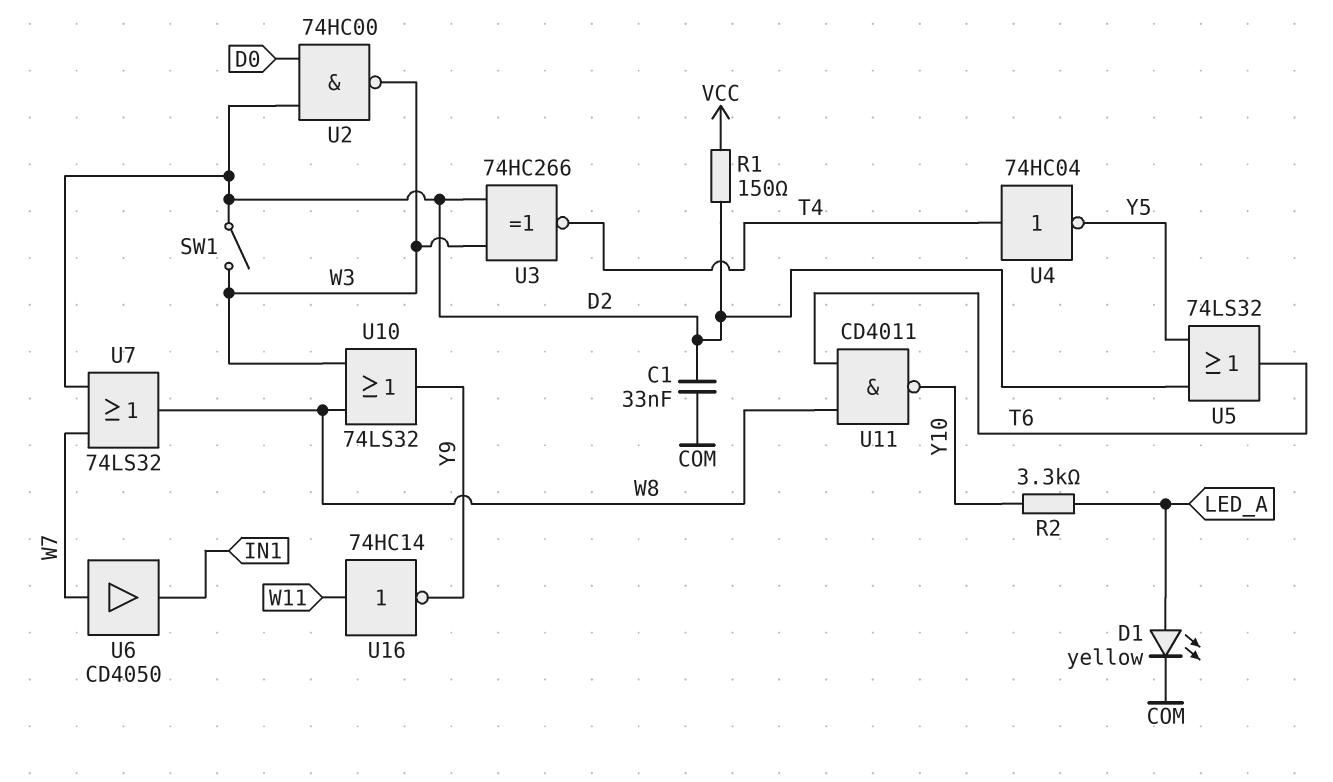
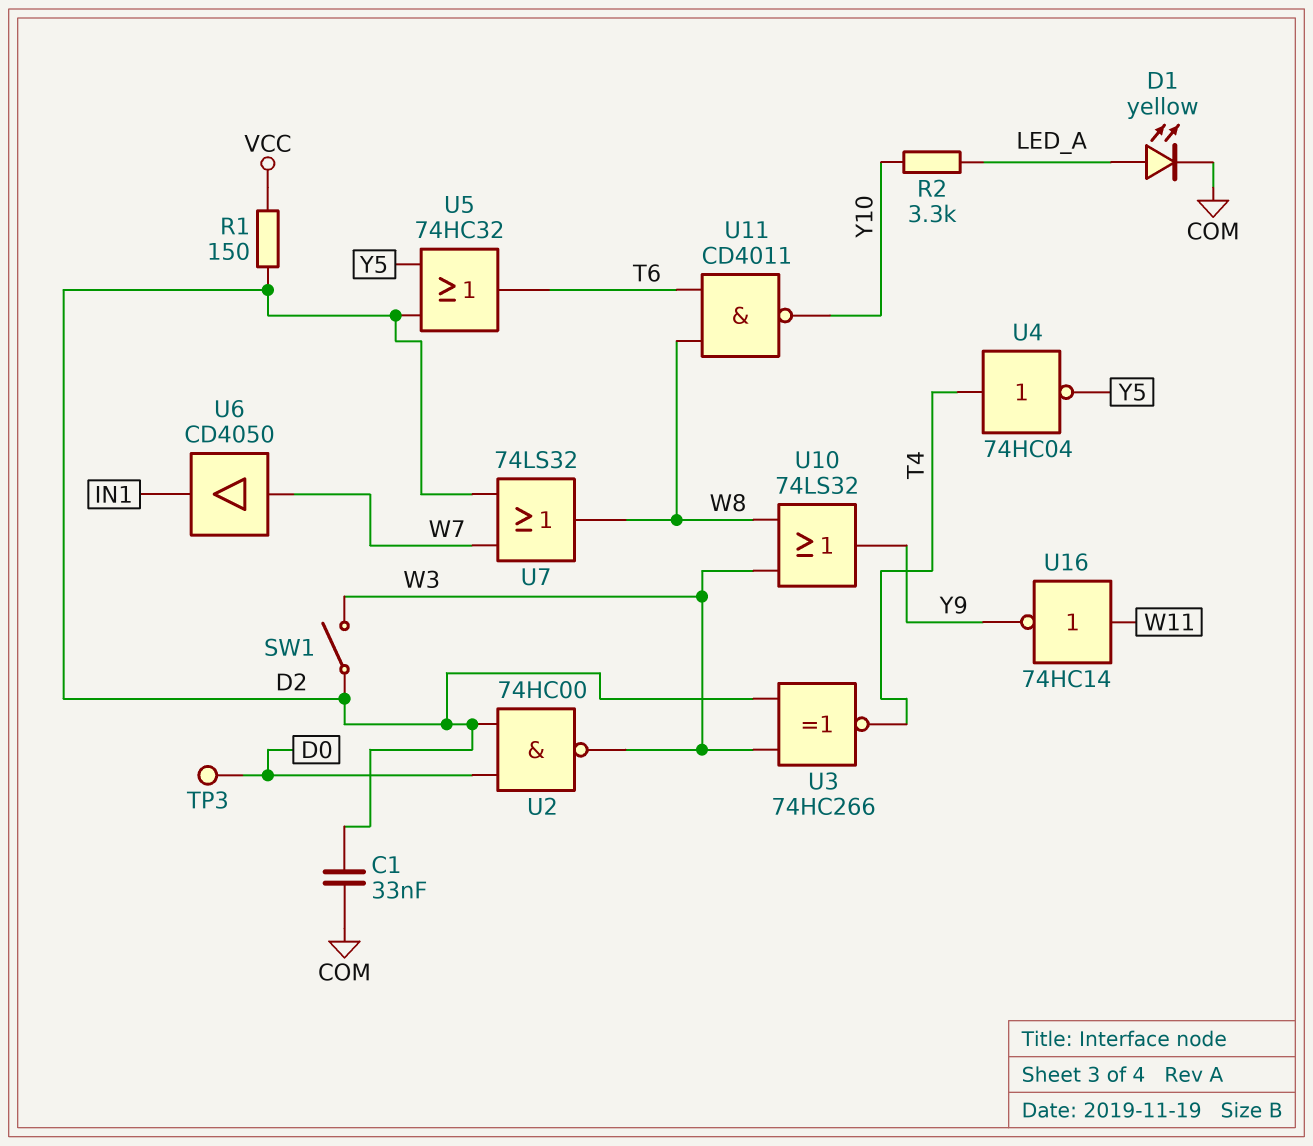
TP3: none -> test point (D0)
U5: OR 74LS32 (in D2, in Y5, out T6) -> OR 74HC32 (in D2, in Y5, out T6)

